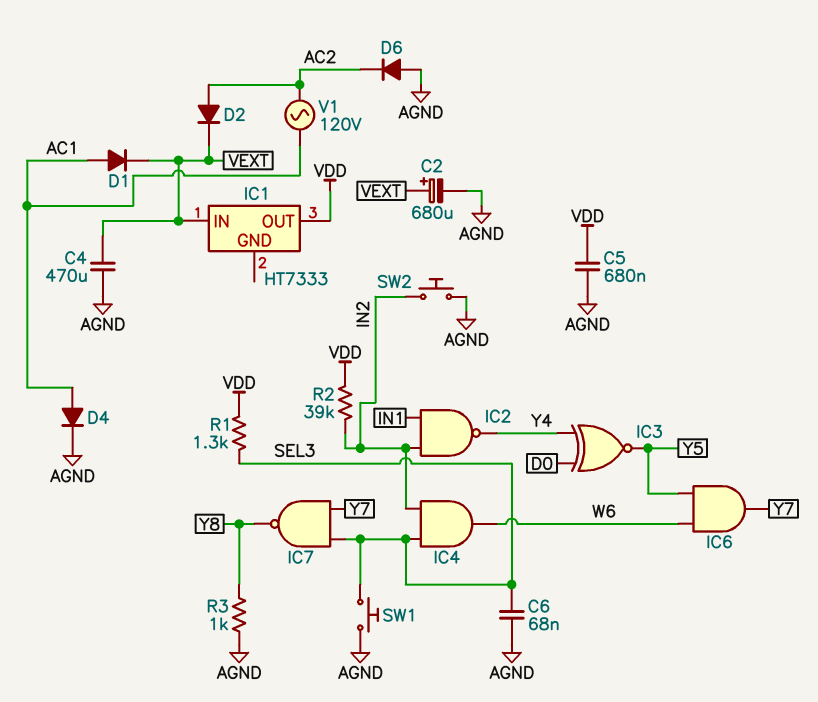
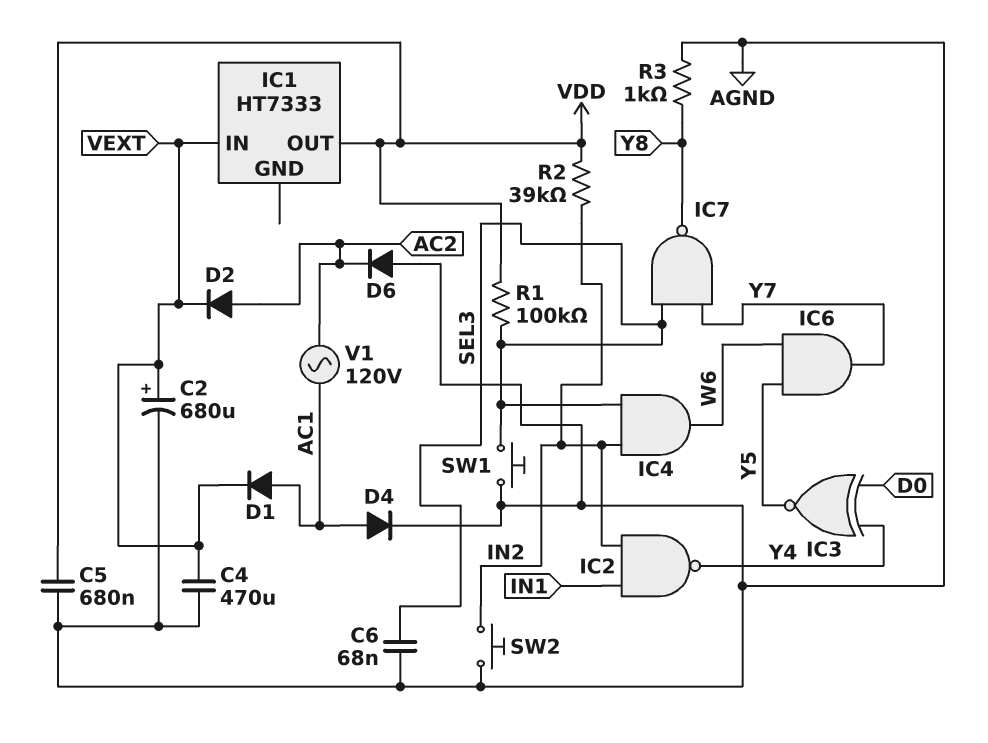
R1: 1.3k (SEL3, VDD) -> 100k (SEL3, VDD)

